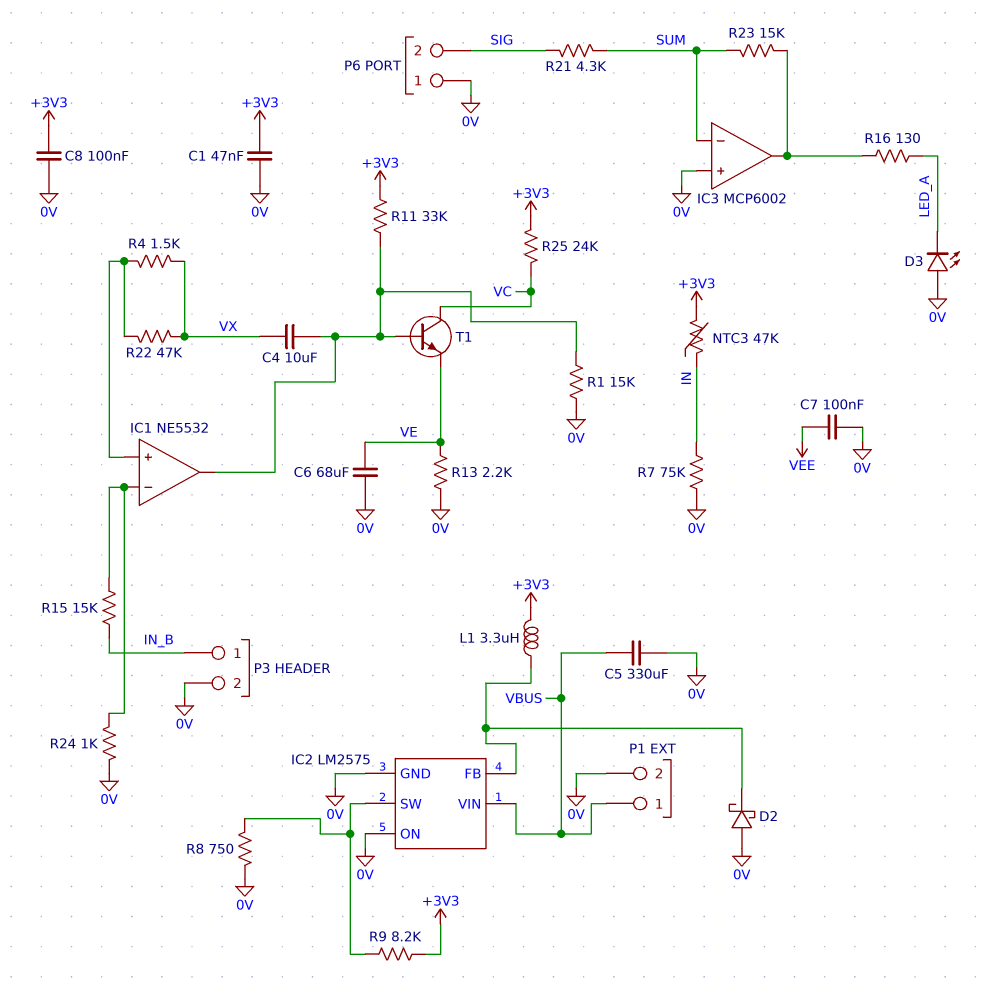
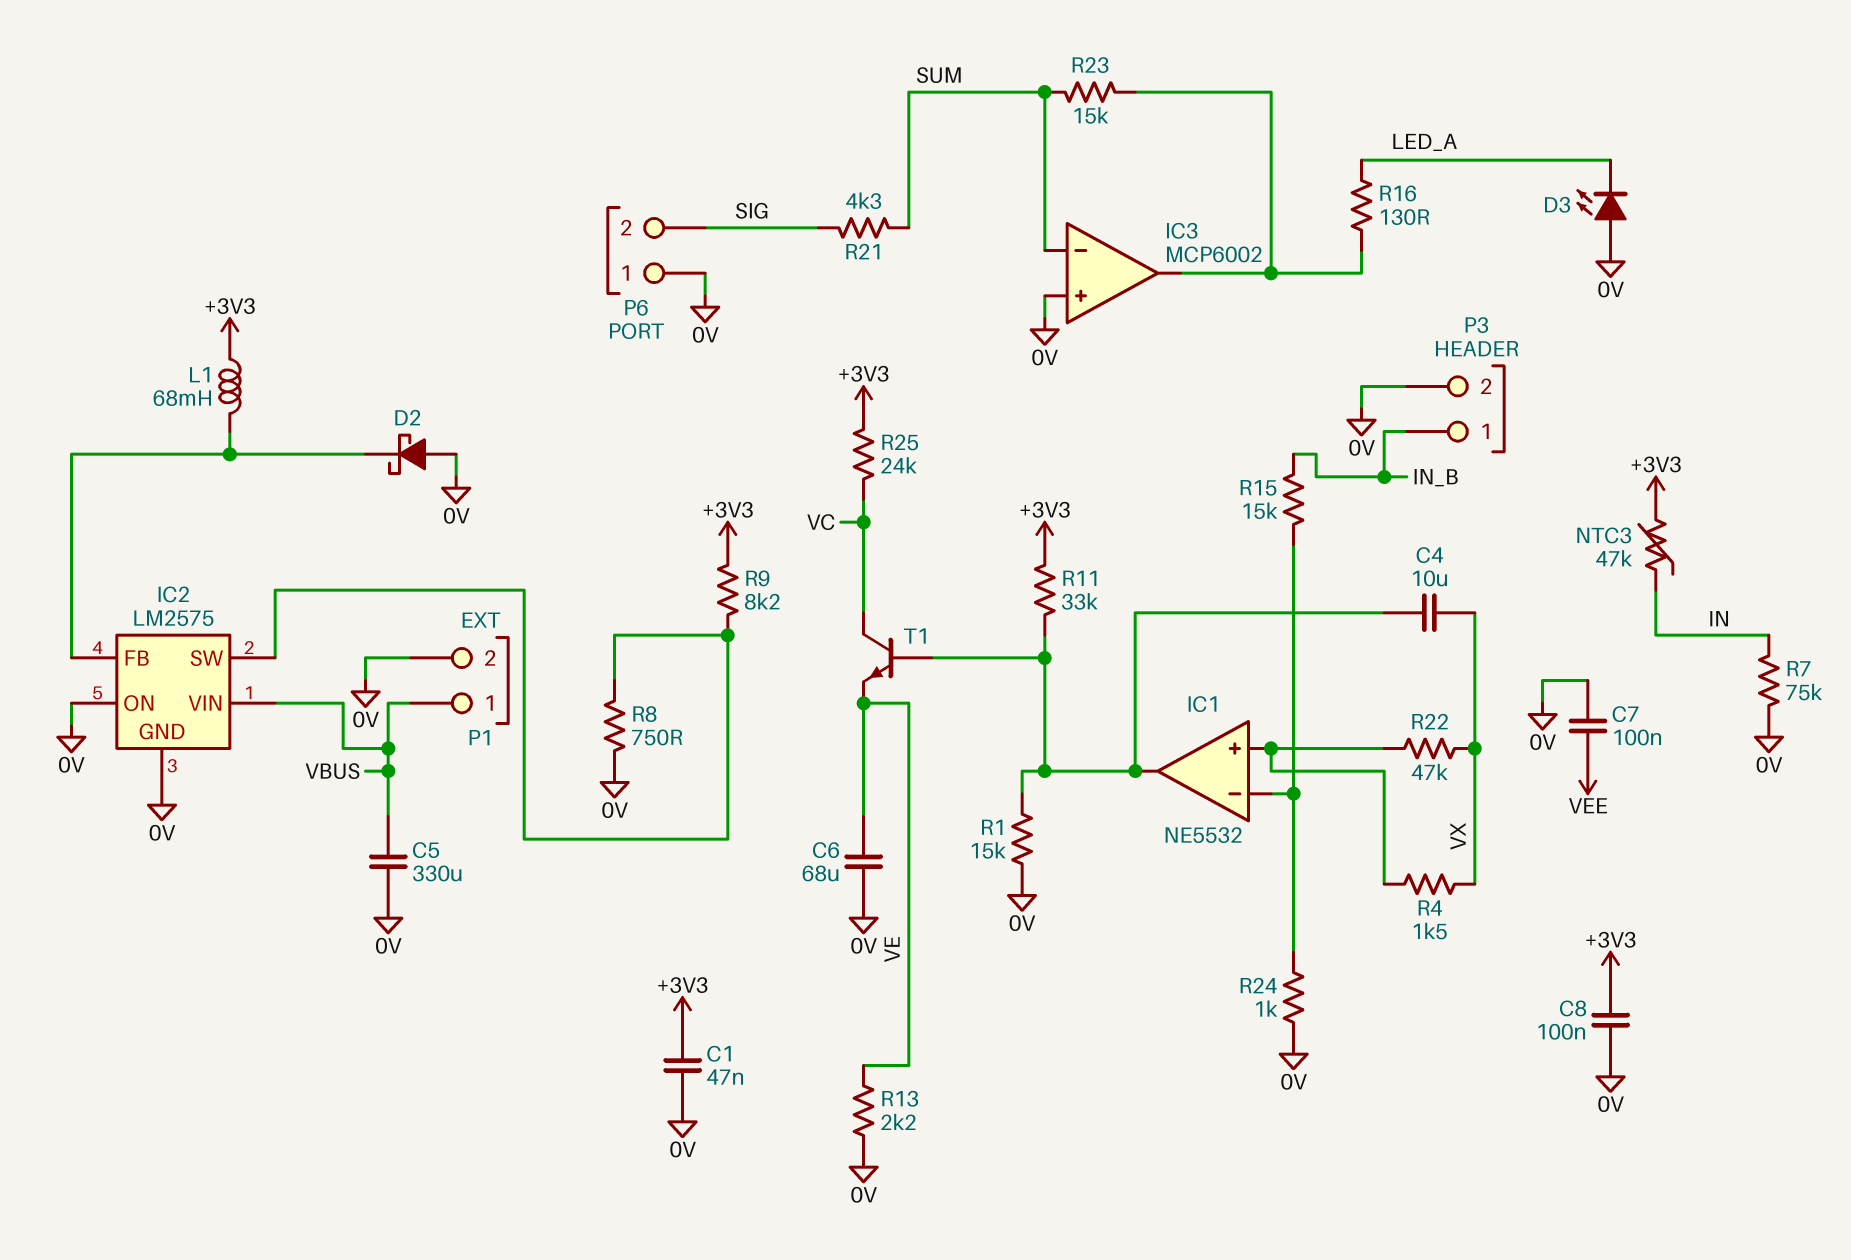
L1: 3.3uH (+3V3, IC2/FB) -> 68mH (+3V3, IC2/FB)

